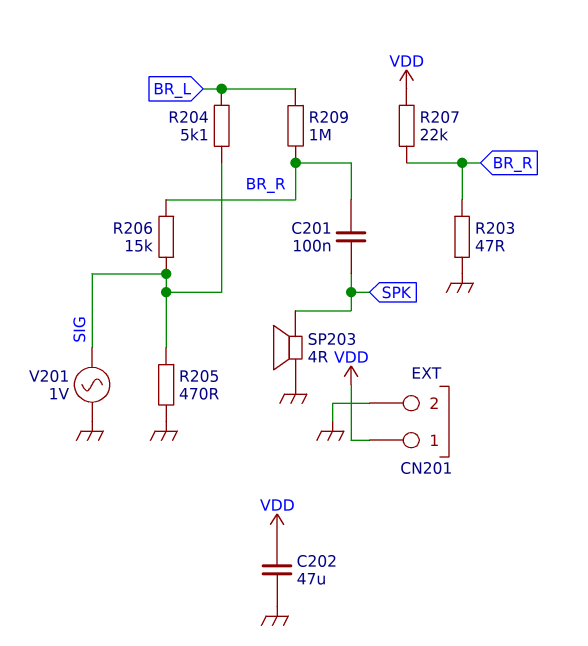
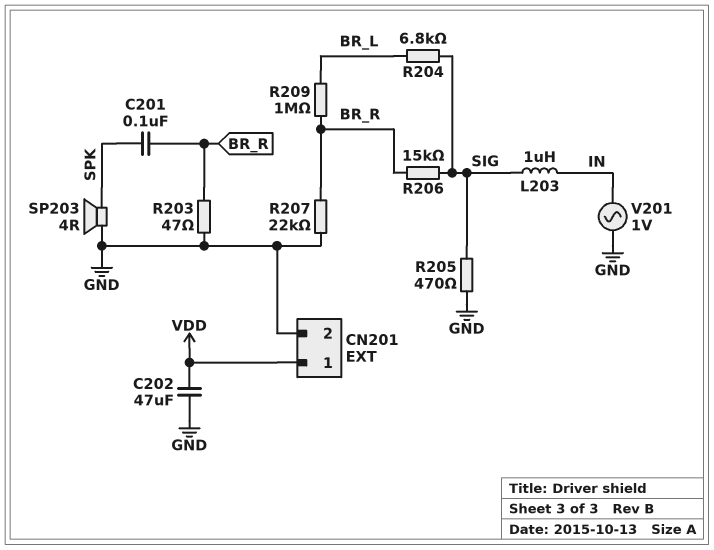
L203: none -> 1uH (IN, SIG)
R204: 5.1k (BR_L, SIG) -> 6.8k (BR_L, SIG)
R207: 22k (BR_R, VDD) -> 22k (BR_R, GND)
V201: AC 1V (GND, SIG) -> AC 1V (GND, IN)

